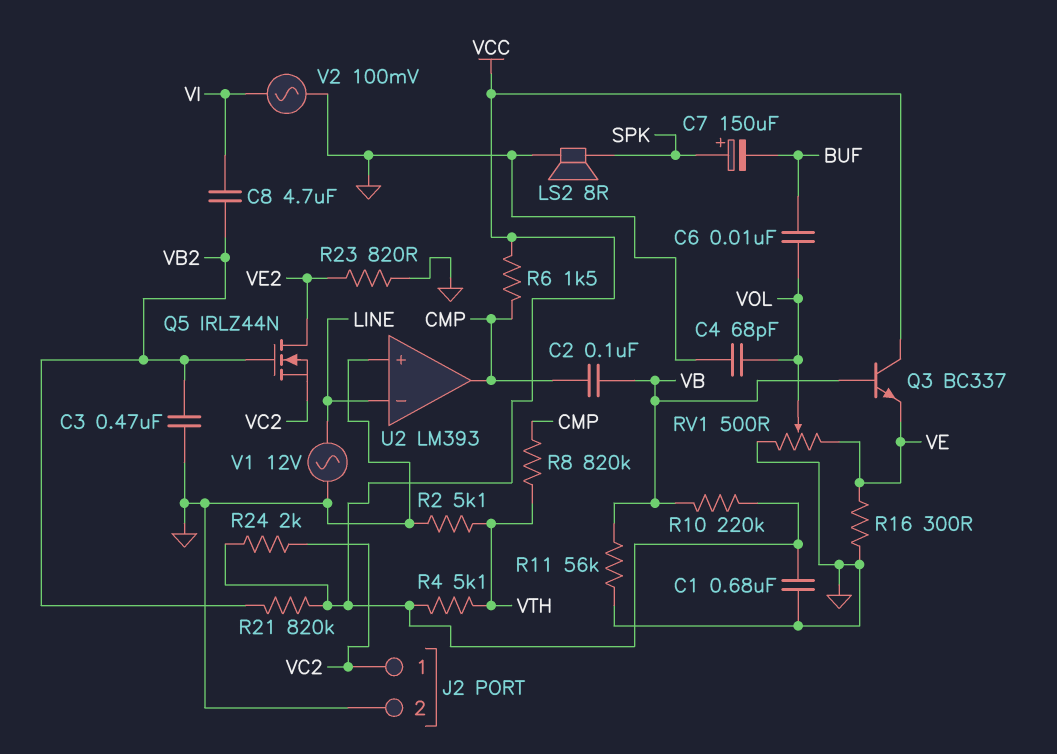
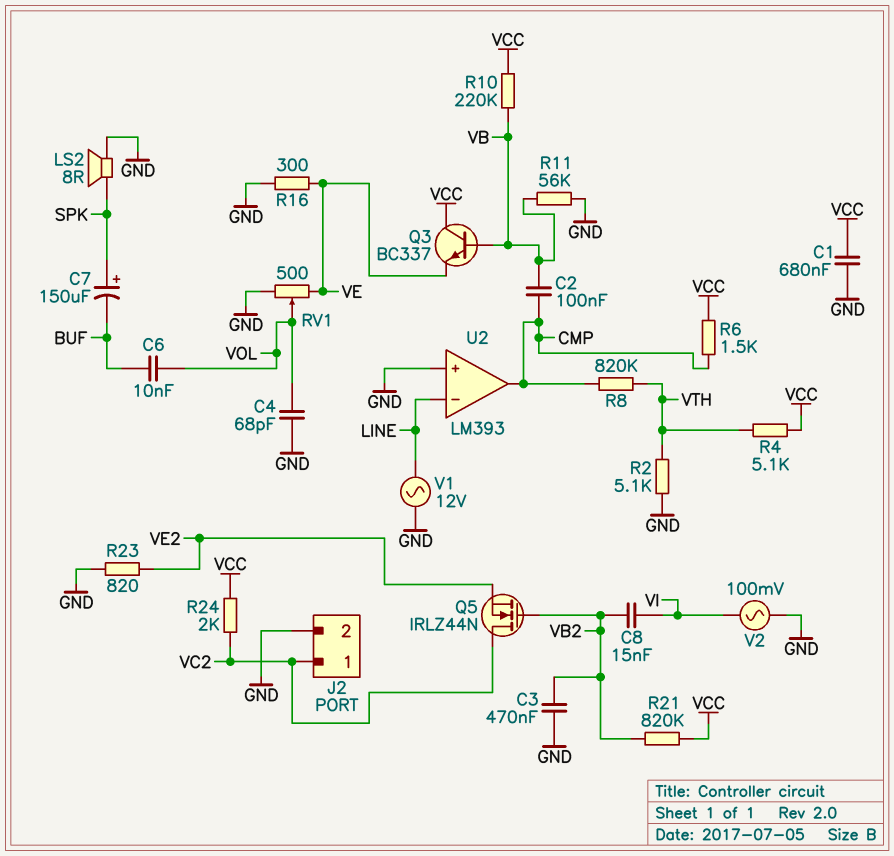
C8: 4.7uF (VB2, VI) -> 15nF (VB2, VI)
Q5: NMOS IRLZ44N (G VB2, D VE2, S VC2) -> NMOS IRLZ44N (G VB2, D VC2, S VE2)

